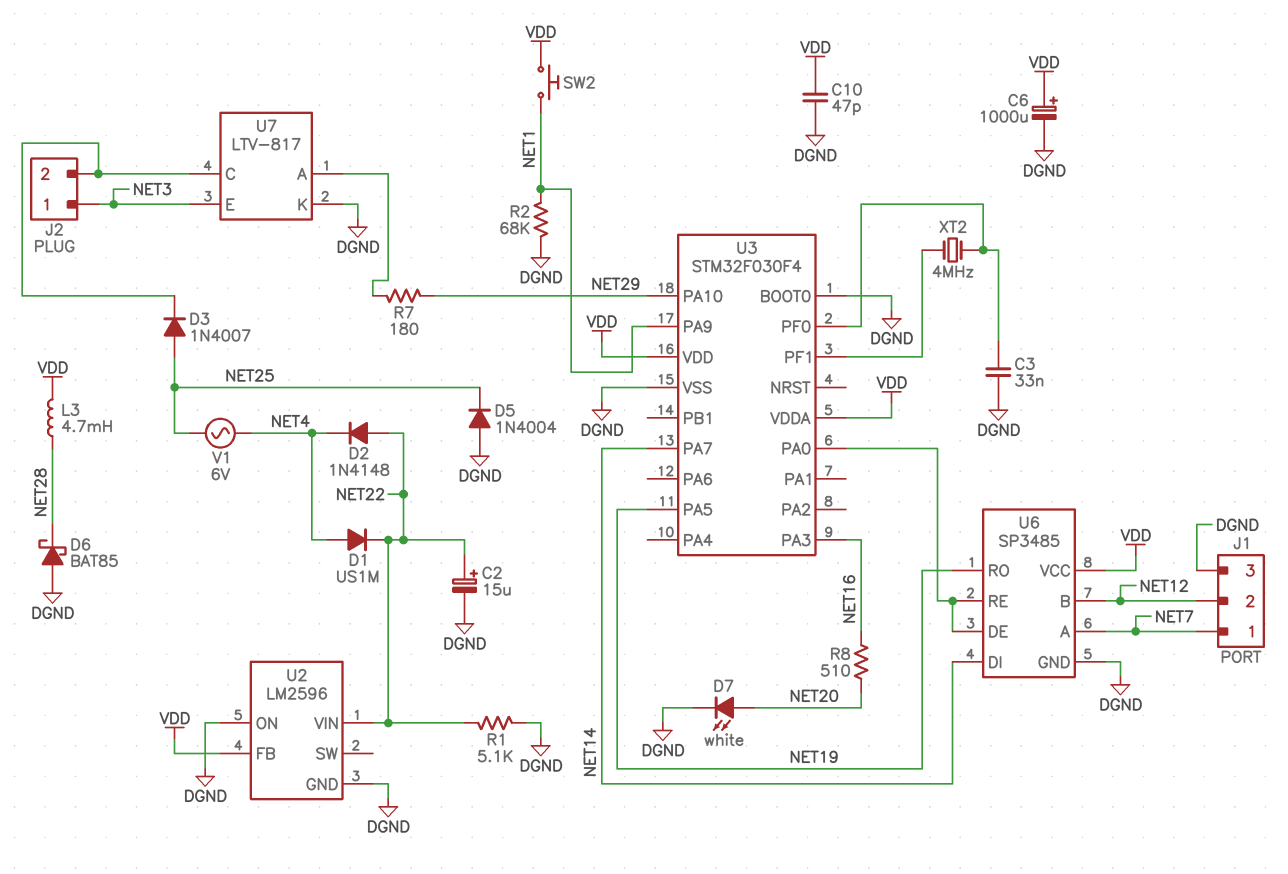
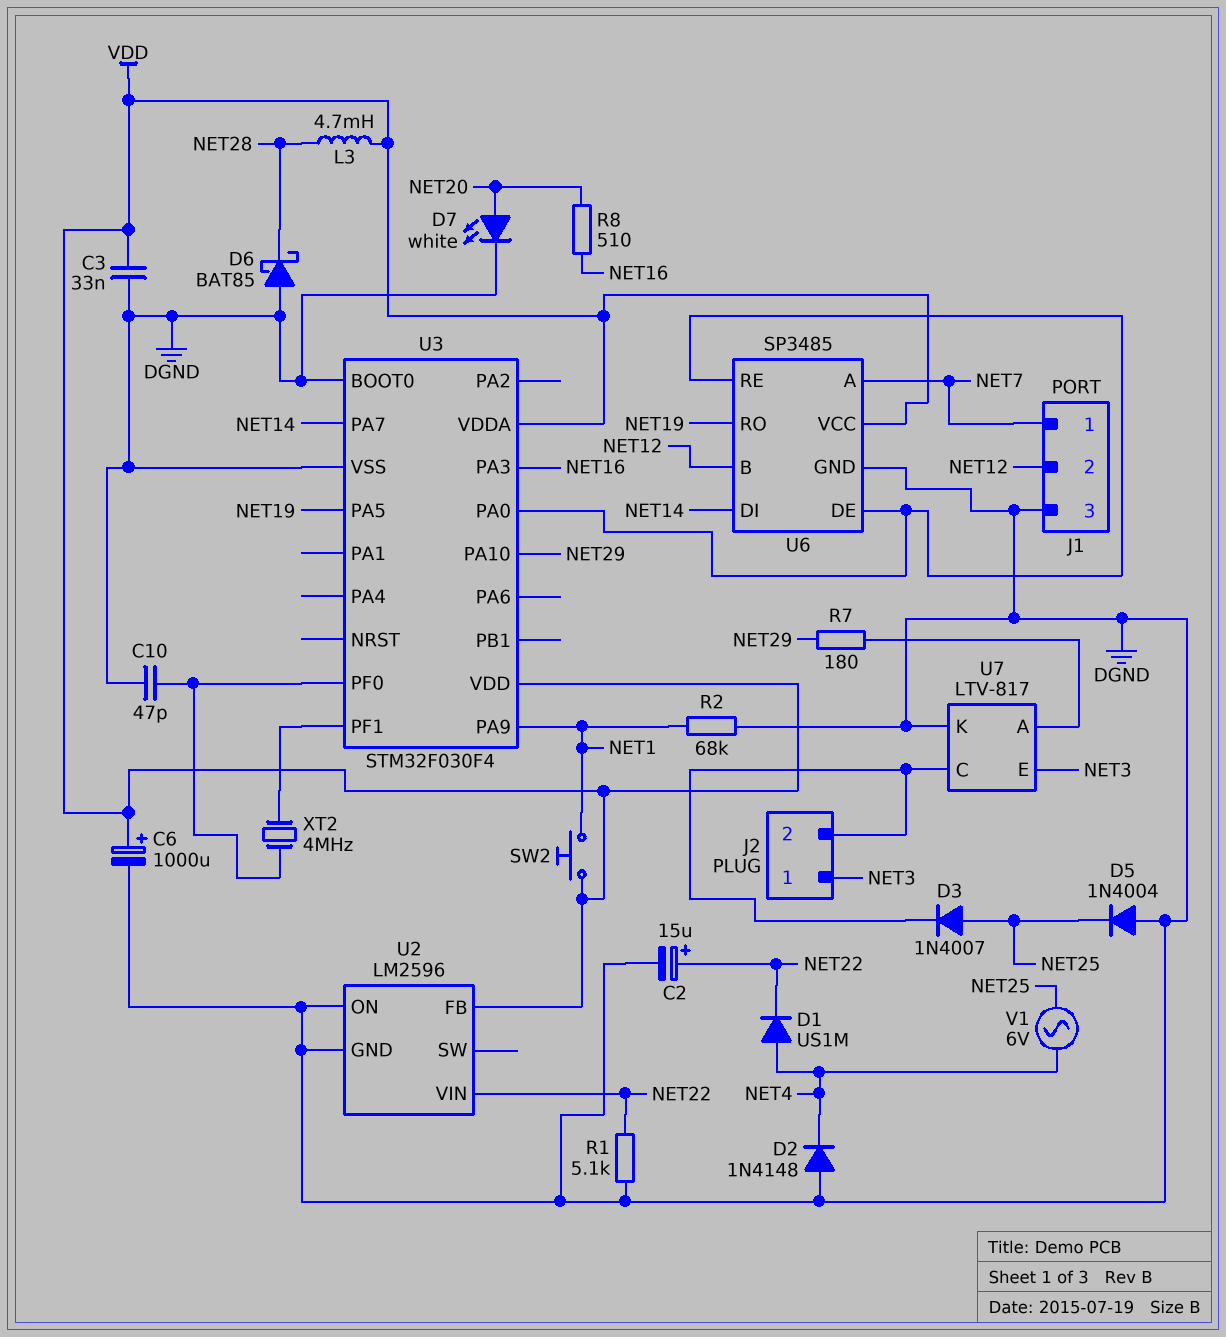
C3: 33nF (DGND, U3/PF0) -> 33nF (DGND, VDD)
C10: 47pF (DGND, VDD) -> 47pF (DGND, U3/PF0)
D2: diode 1N4148 (A NET22, K NET4) -> diode 1N4148 (A DGND, K NET4)

